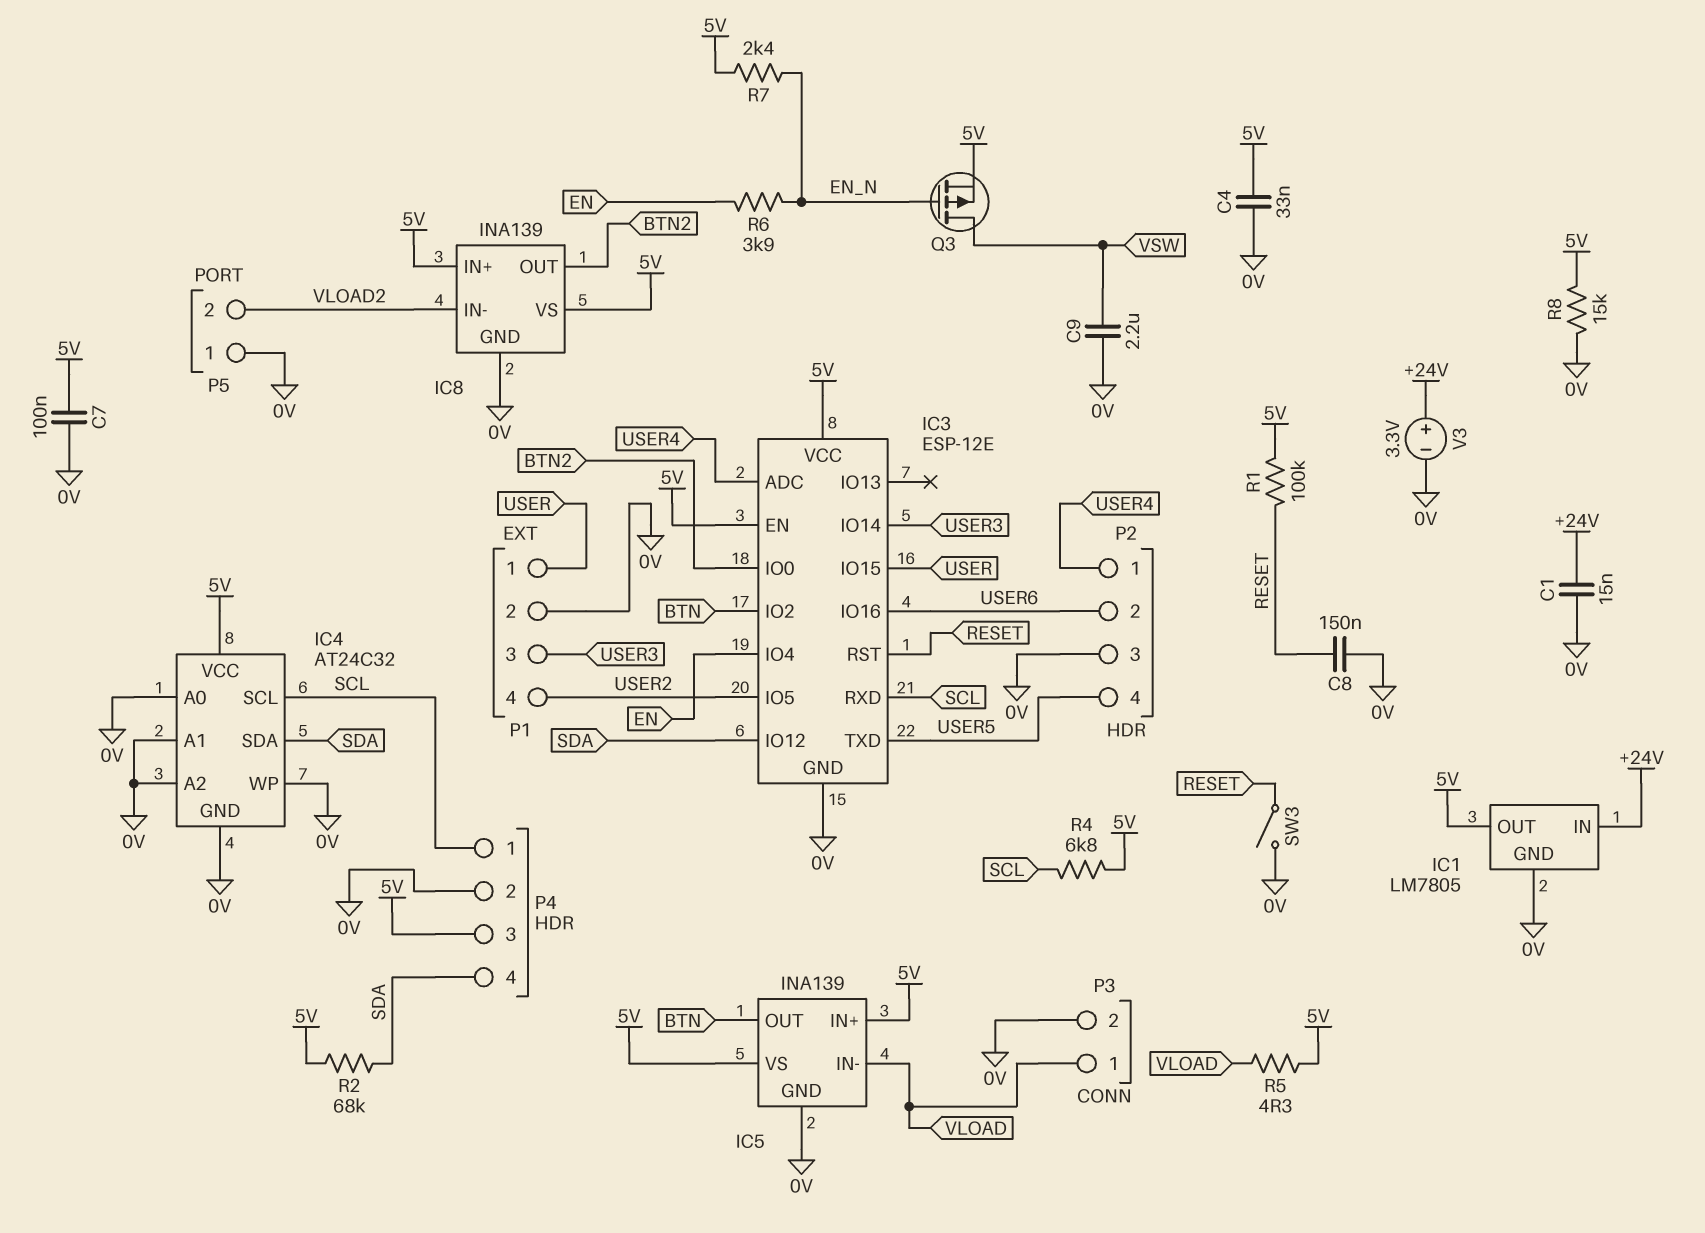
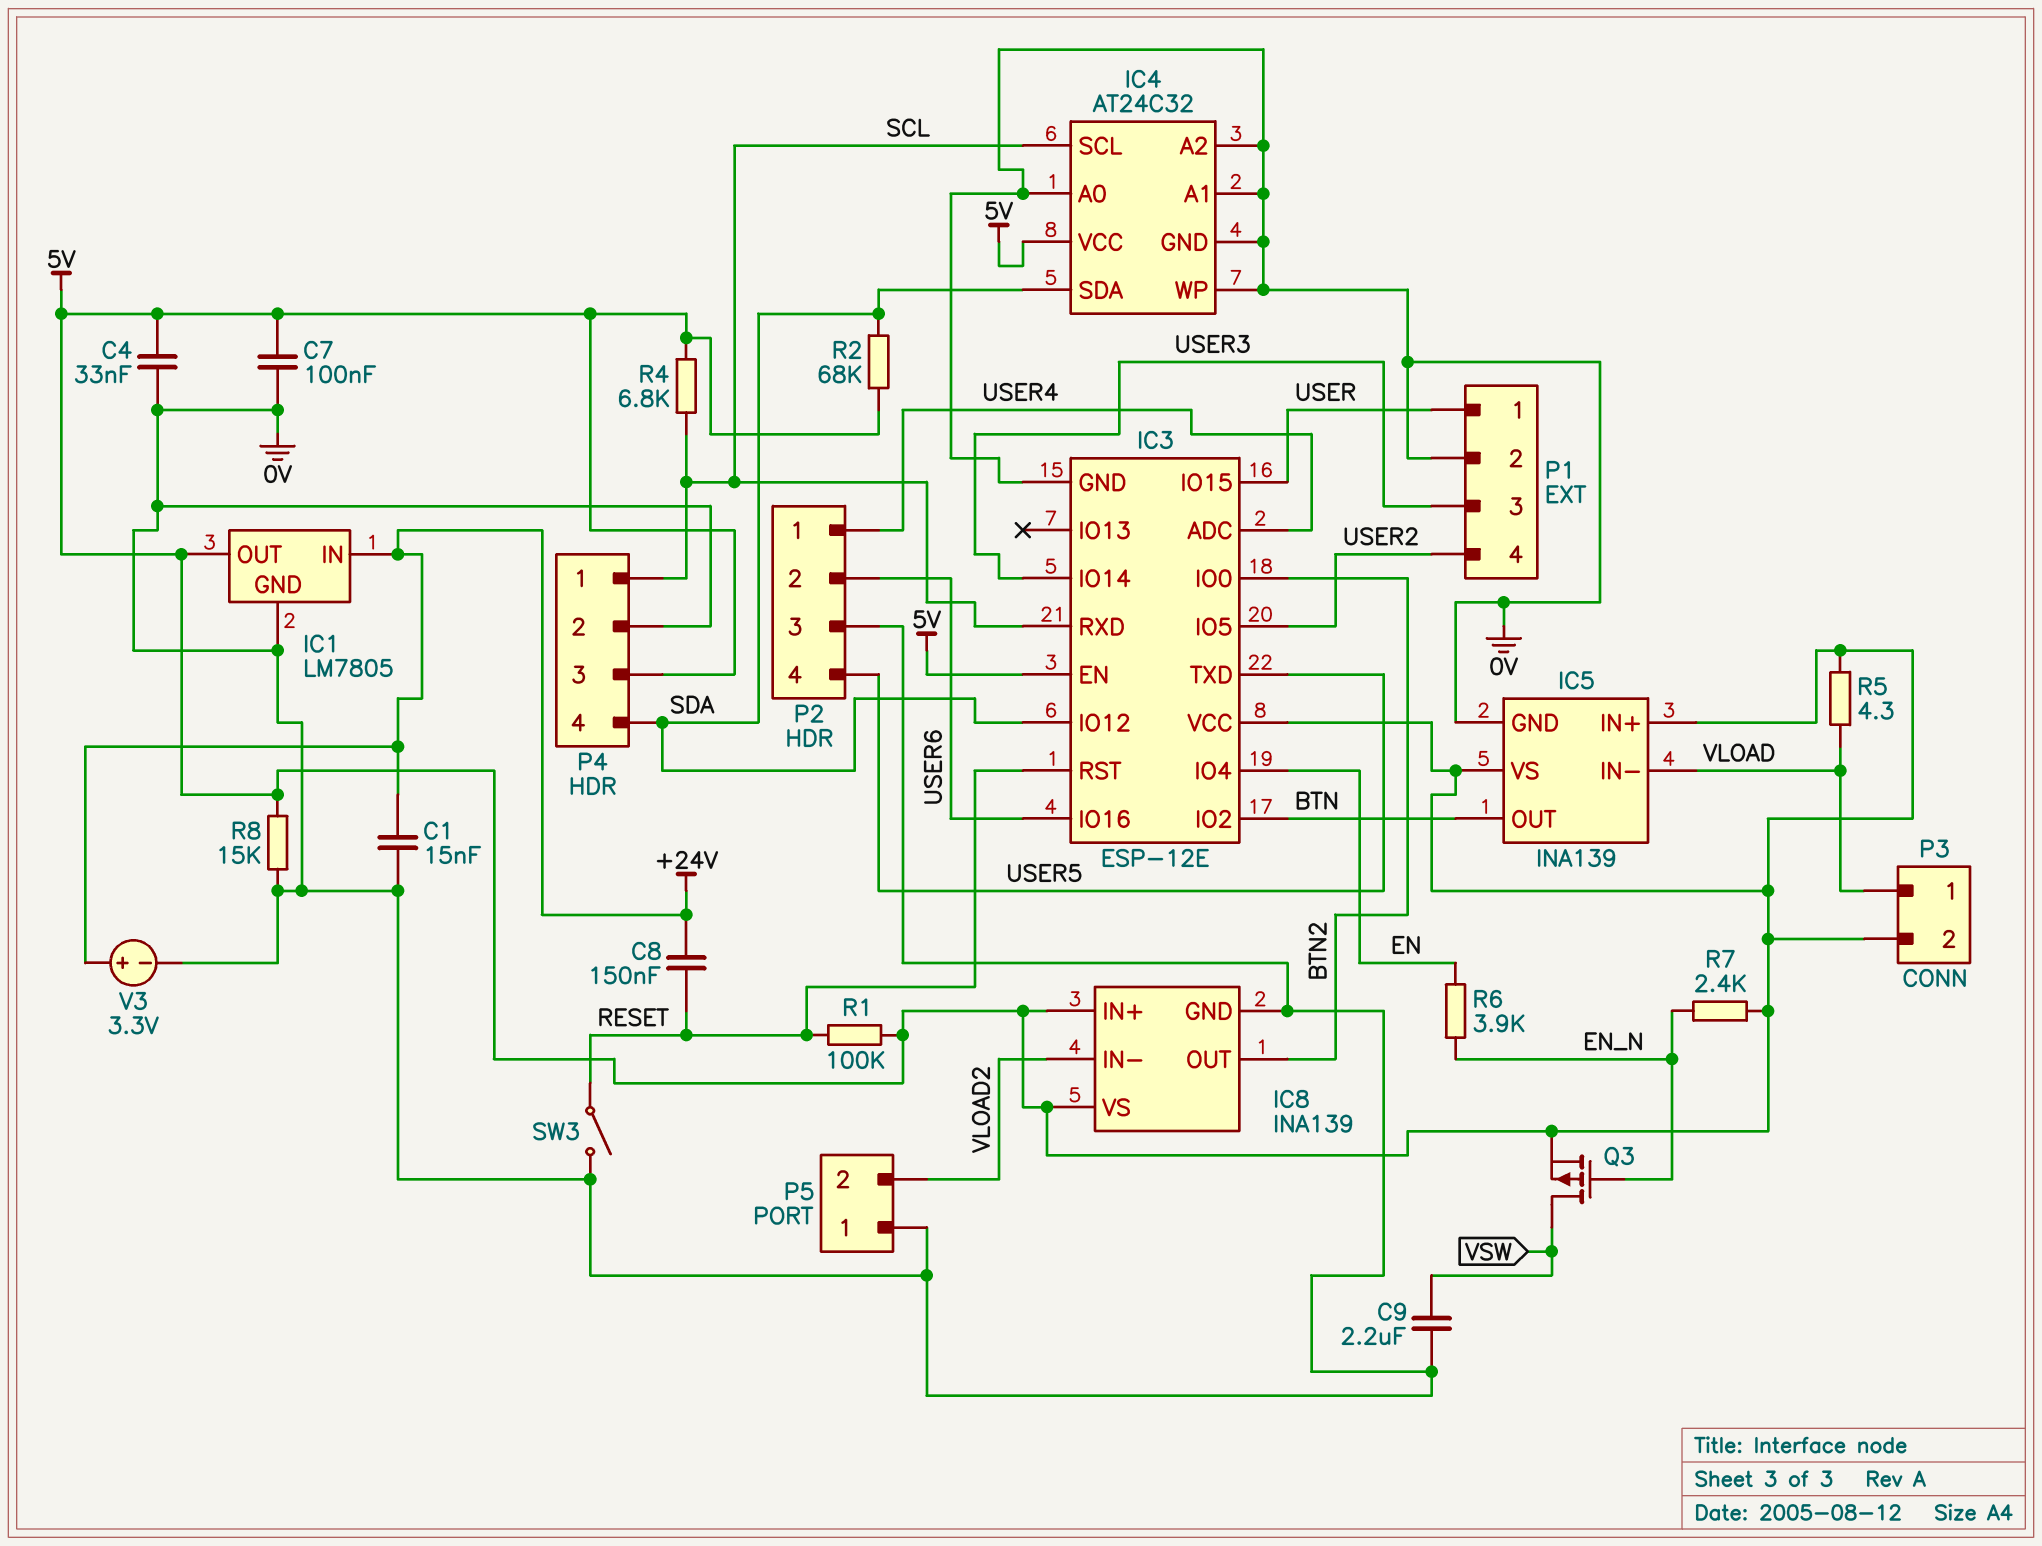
C8: 150nF (0V, RESET) -> 150nF (+24V, RESET)
P3 pin 2: 0V -> 5V

